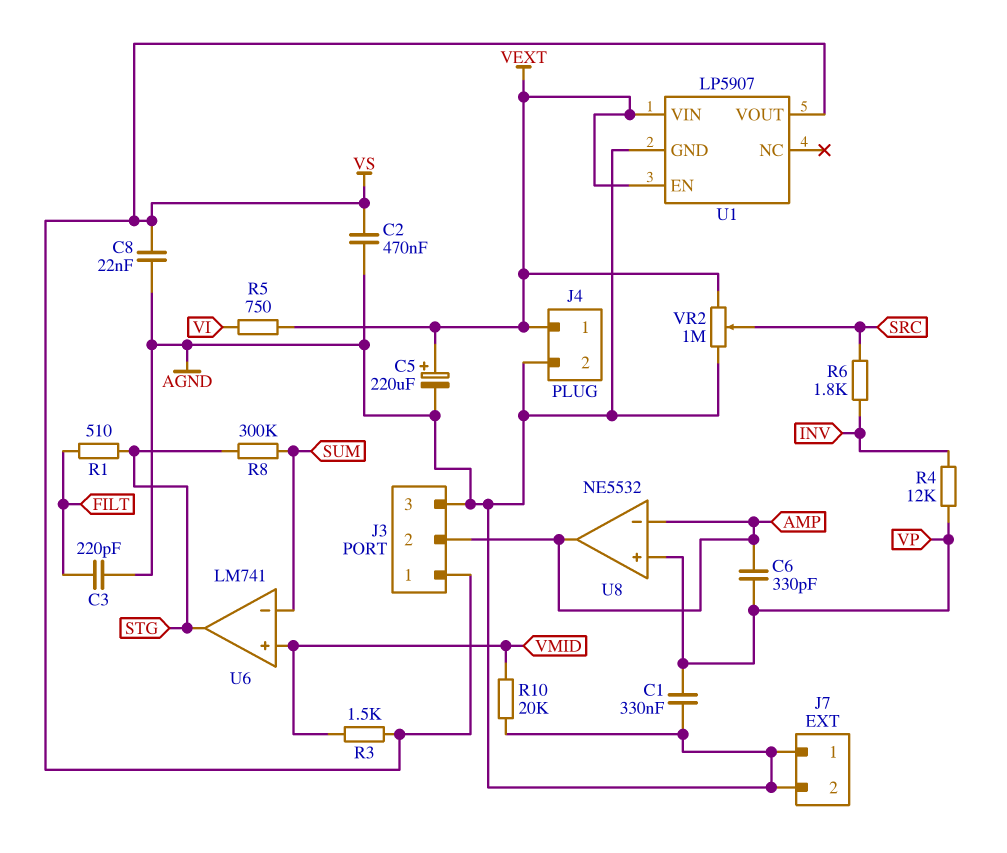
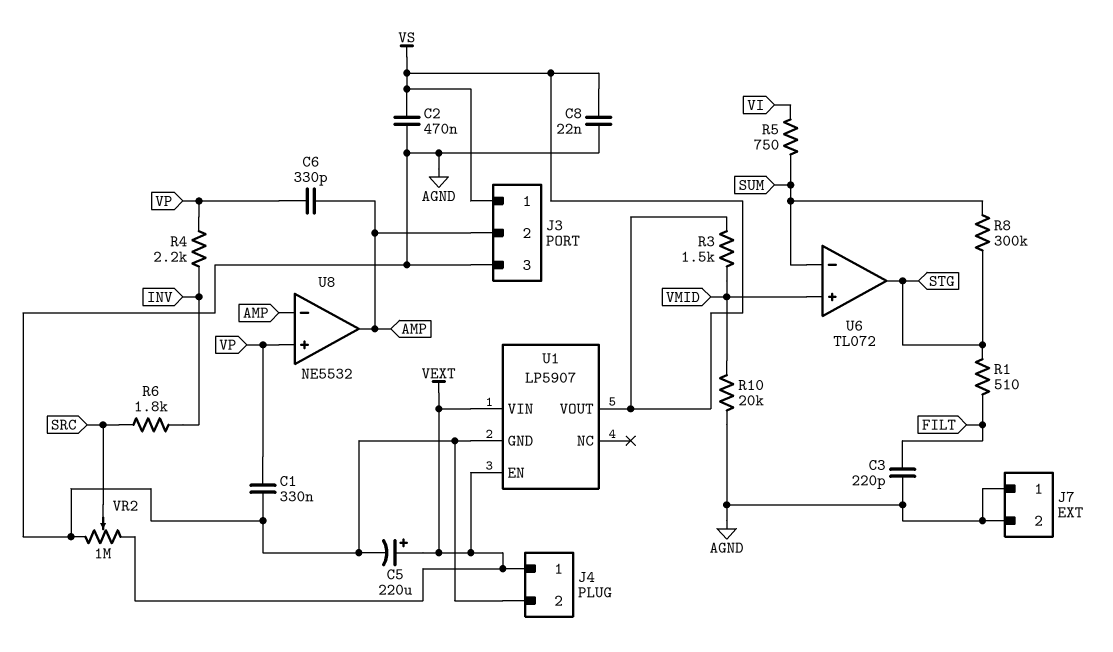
R4: 12k (INV, VP) -> 2.2k (INV, VP)
R5: 750 (VEXT, VI) -> 750 (SUM, VI)
U6: LM741 -> TL072

